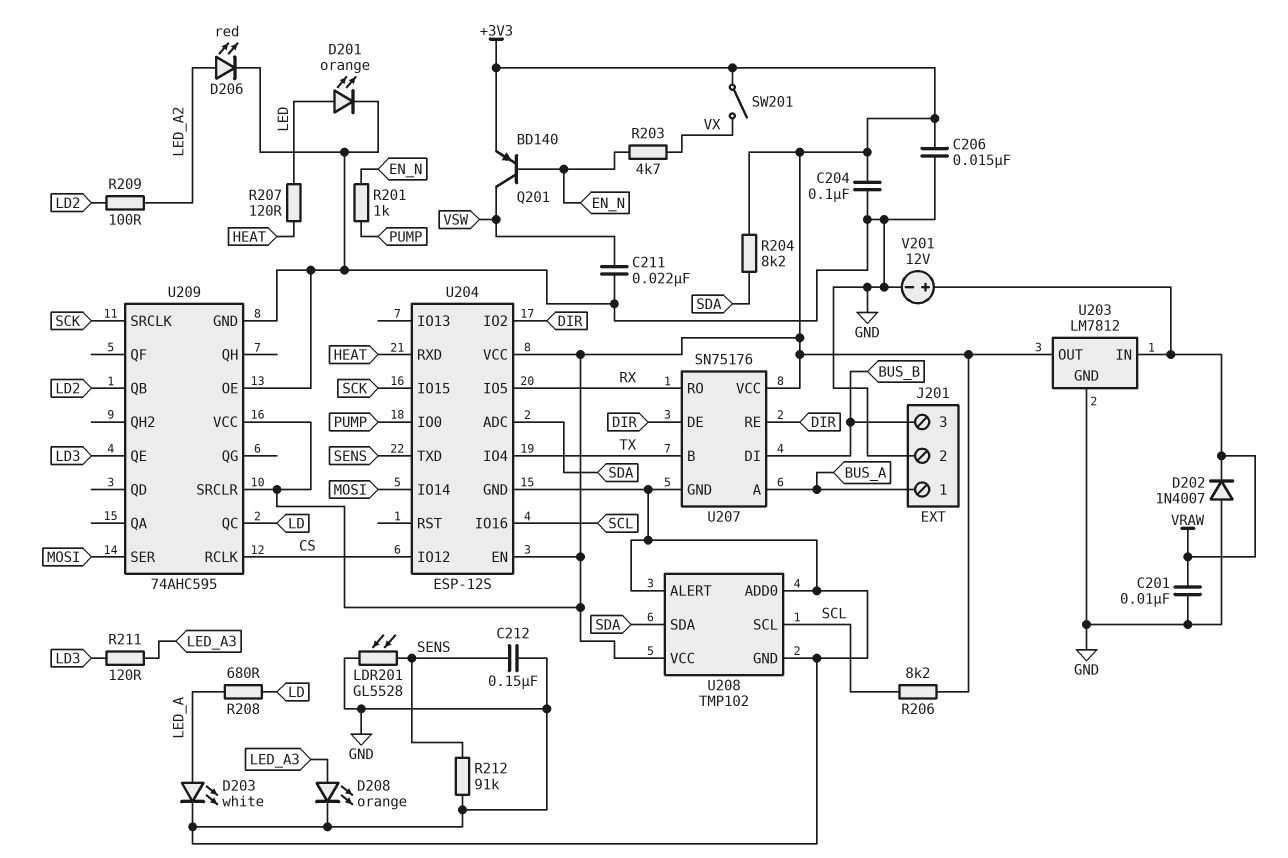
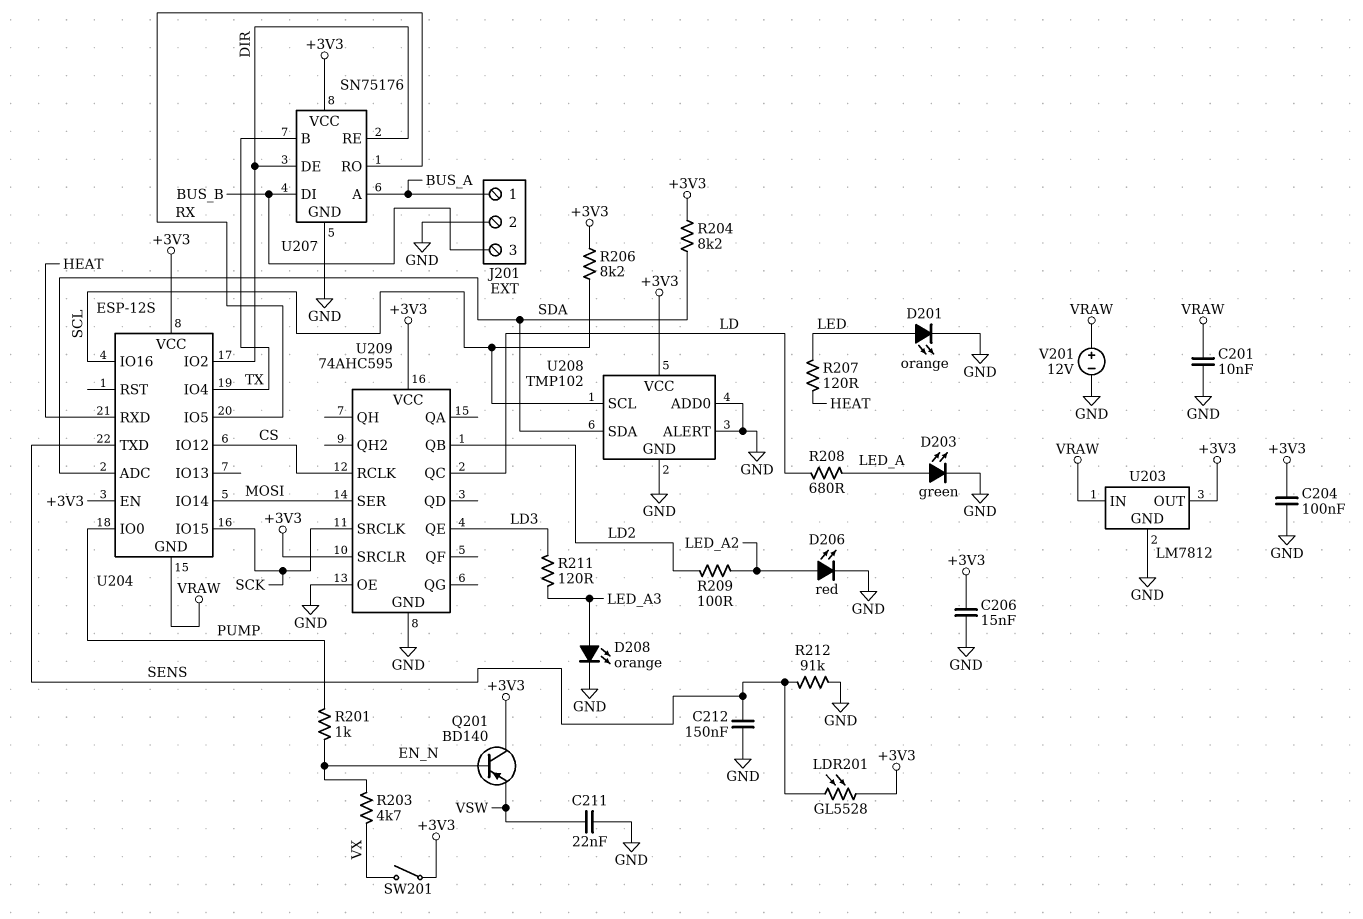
D202: diode 1N4007 (A GND, K VRAW) -> none
D203: LED white (A LED_A, K GND) -> LED green (A LED_A, K GND)
LDR201: GL5528 (GND, SENS) -> GL5528 (+3V3, SENS)
Q201: PNP BD140 (B EN_N, C VSW, E +3V3) -> PNP BD140 (B EN_N, C +3V3, E VSW)
U204 pin GND: GND -> VRAW

